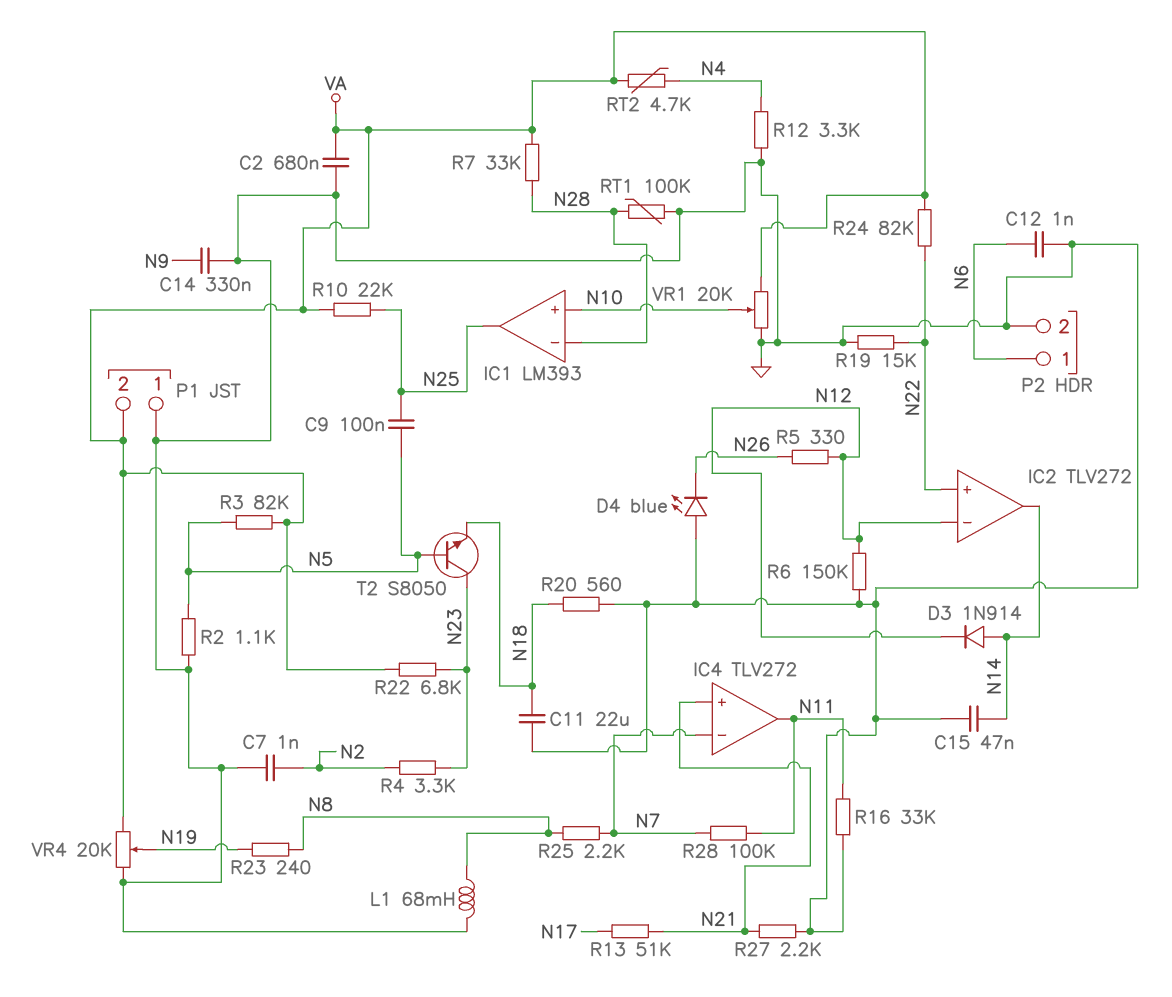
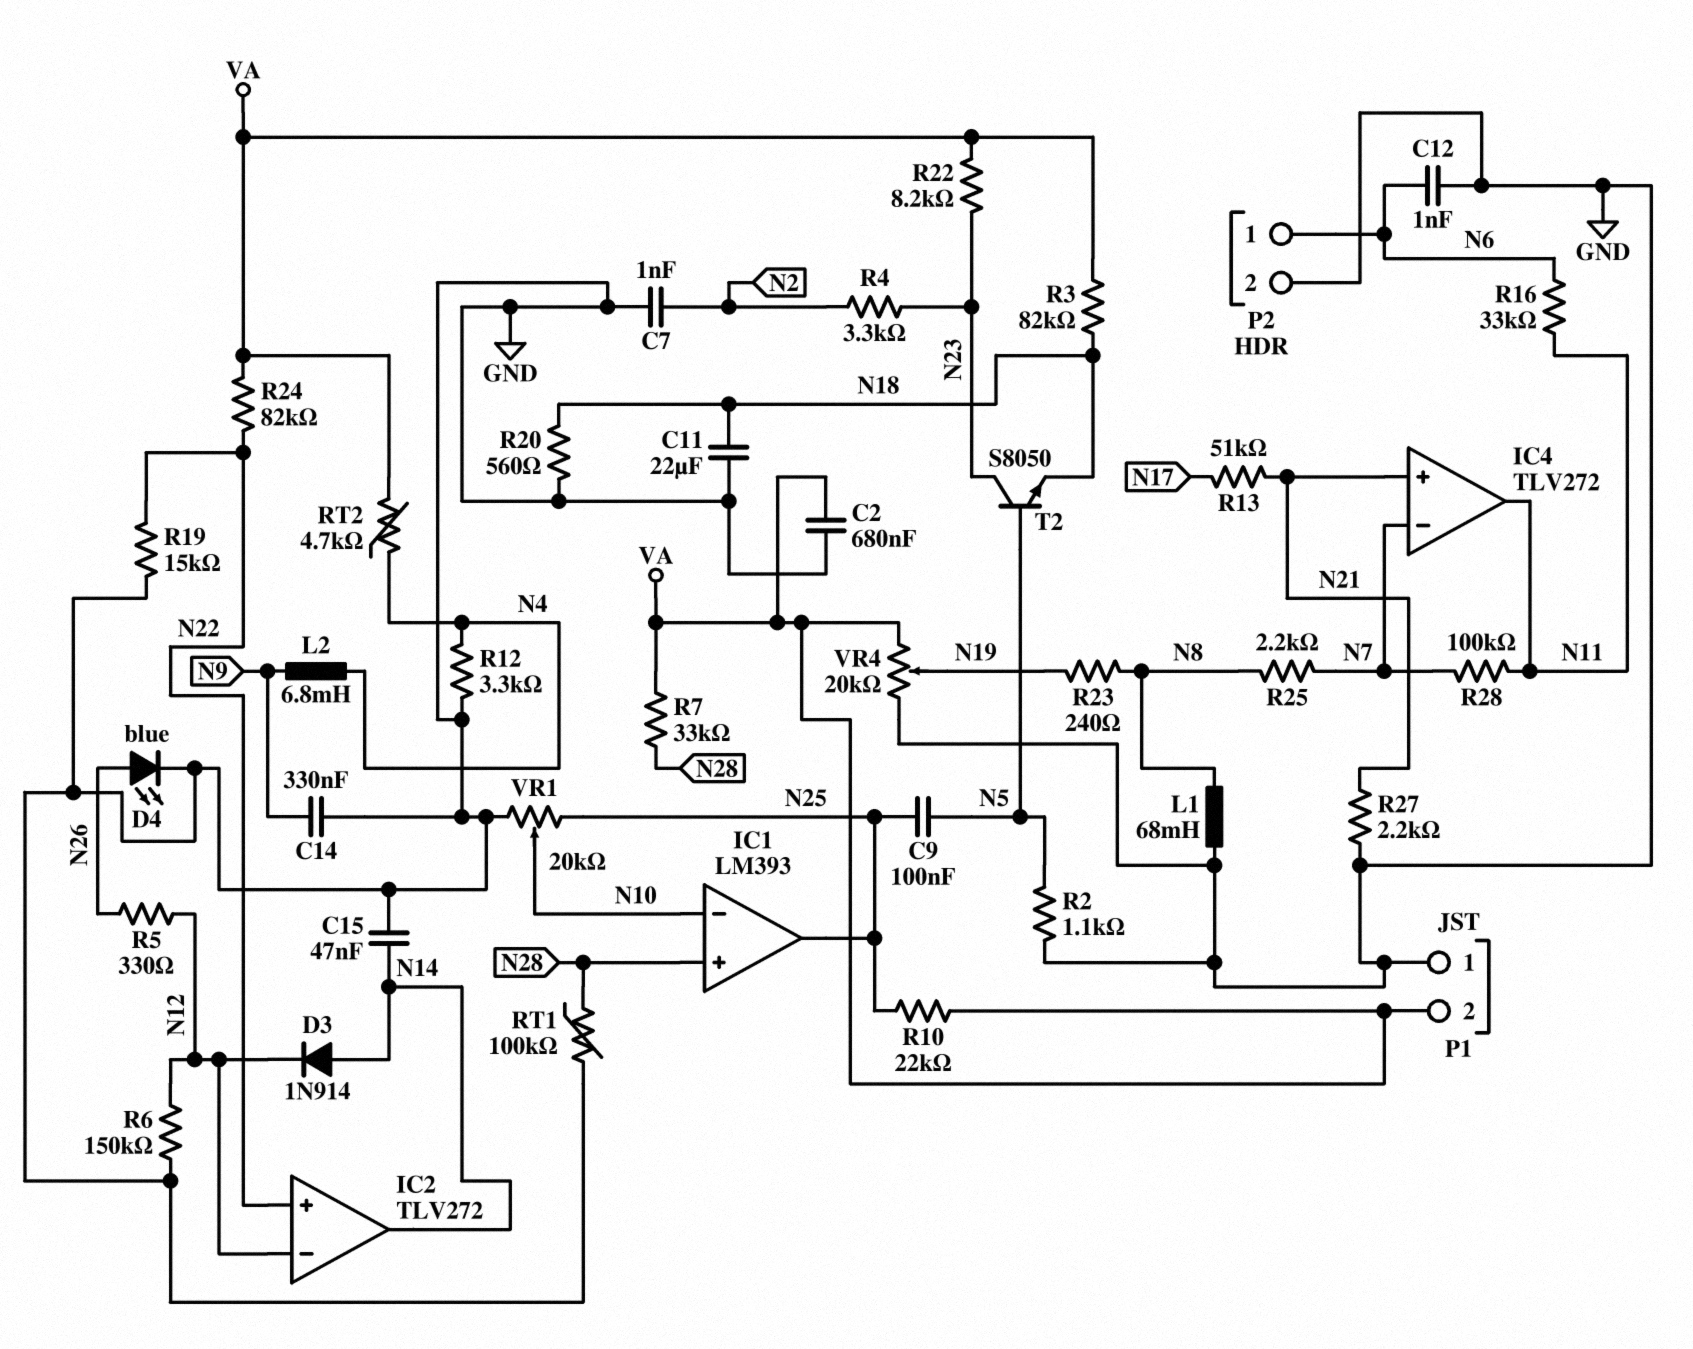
D4: LED blue (A GND, K N26) -> LED blue (A N26, K GND)
IC1 pin in+: N10 -> N28
IC1 pin in-: N28 -> N10
L2: none -> 6.8mH (N4, N9)
R3: 82k (N5, VA) -> 82k (N18, VA)
R16: 33k (GND, N11) -> 33k (N6, N11)
R22: 6.8k (N23, VA) -> 8.2k (N23, VA)
VR1: 20k (GND, VA, wiper N10) -> 20k (GND, N25, wiper N10)

